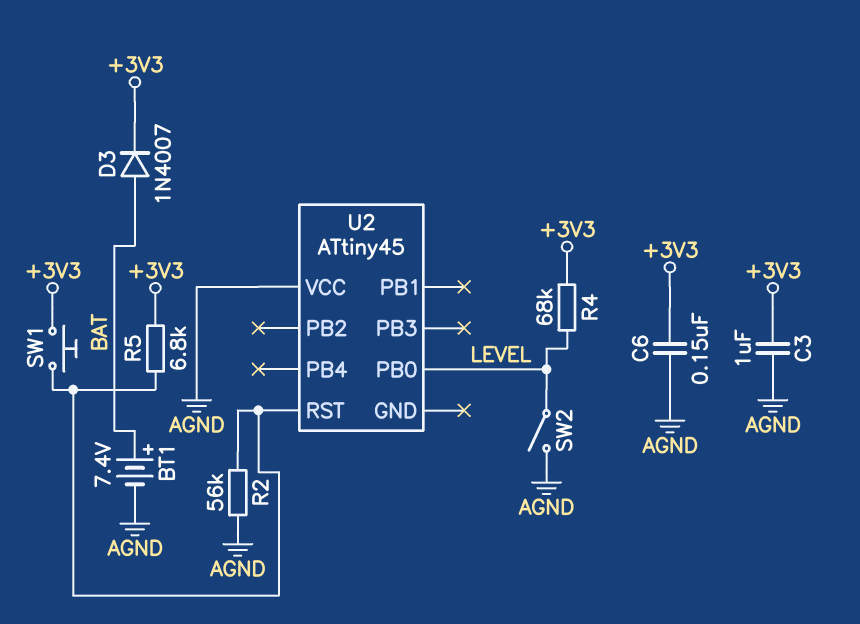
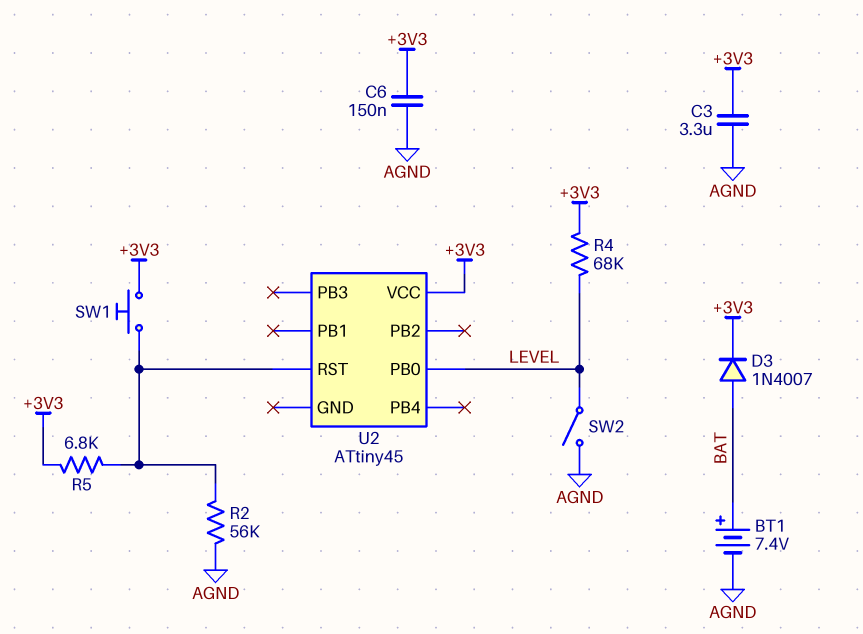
C3: 1uF (+3V3, AGND) -> 3.3uF (+3V3, AGND)
U2 pin VCC: AGND -> +3V3

